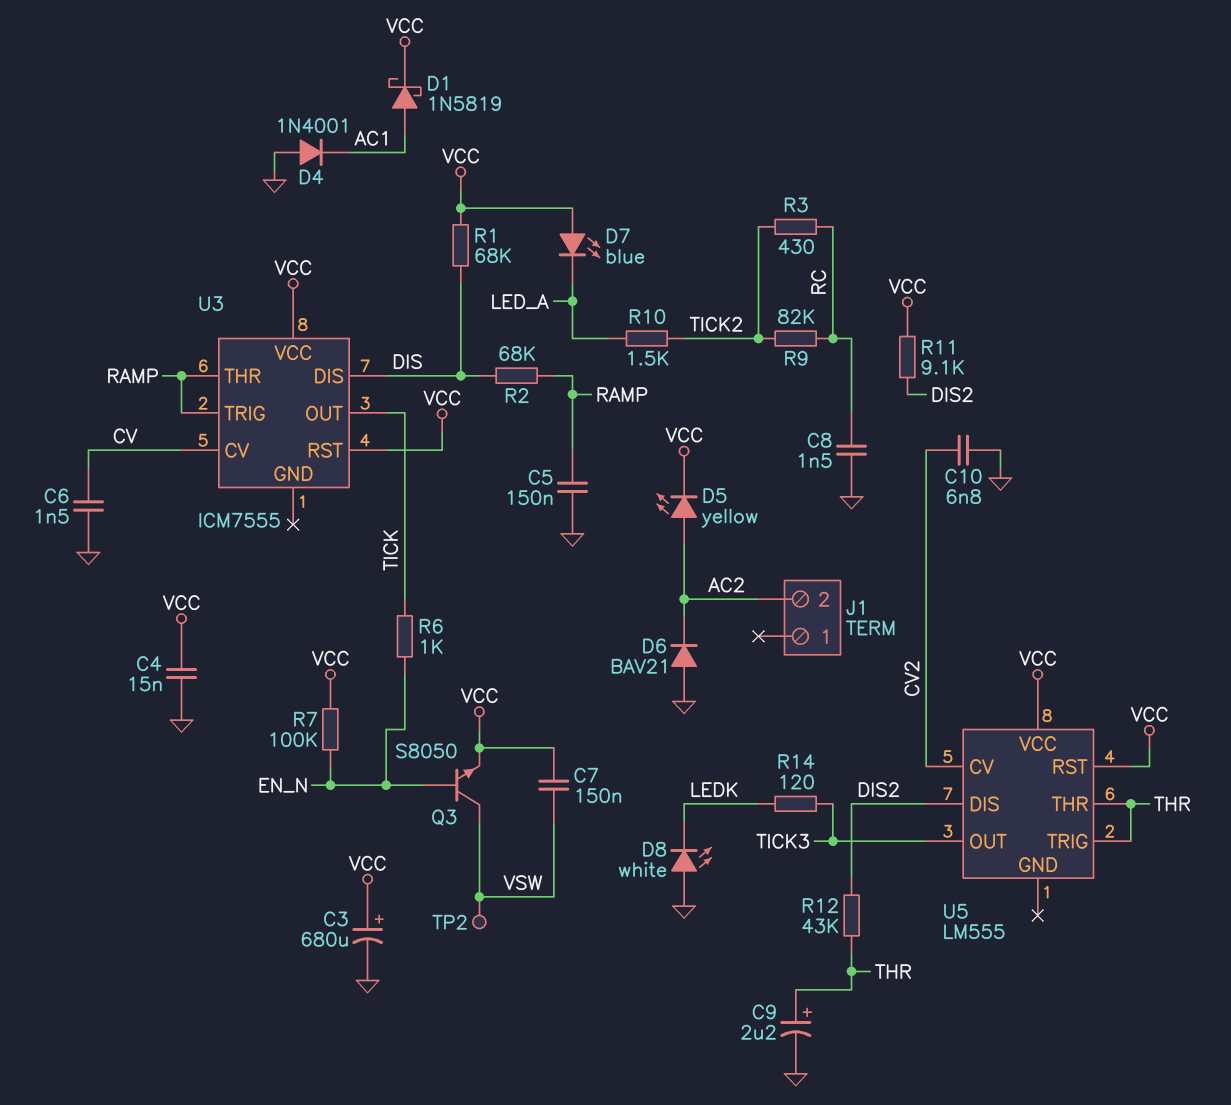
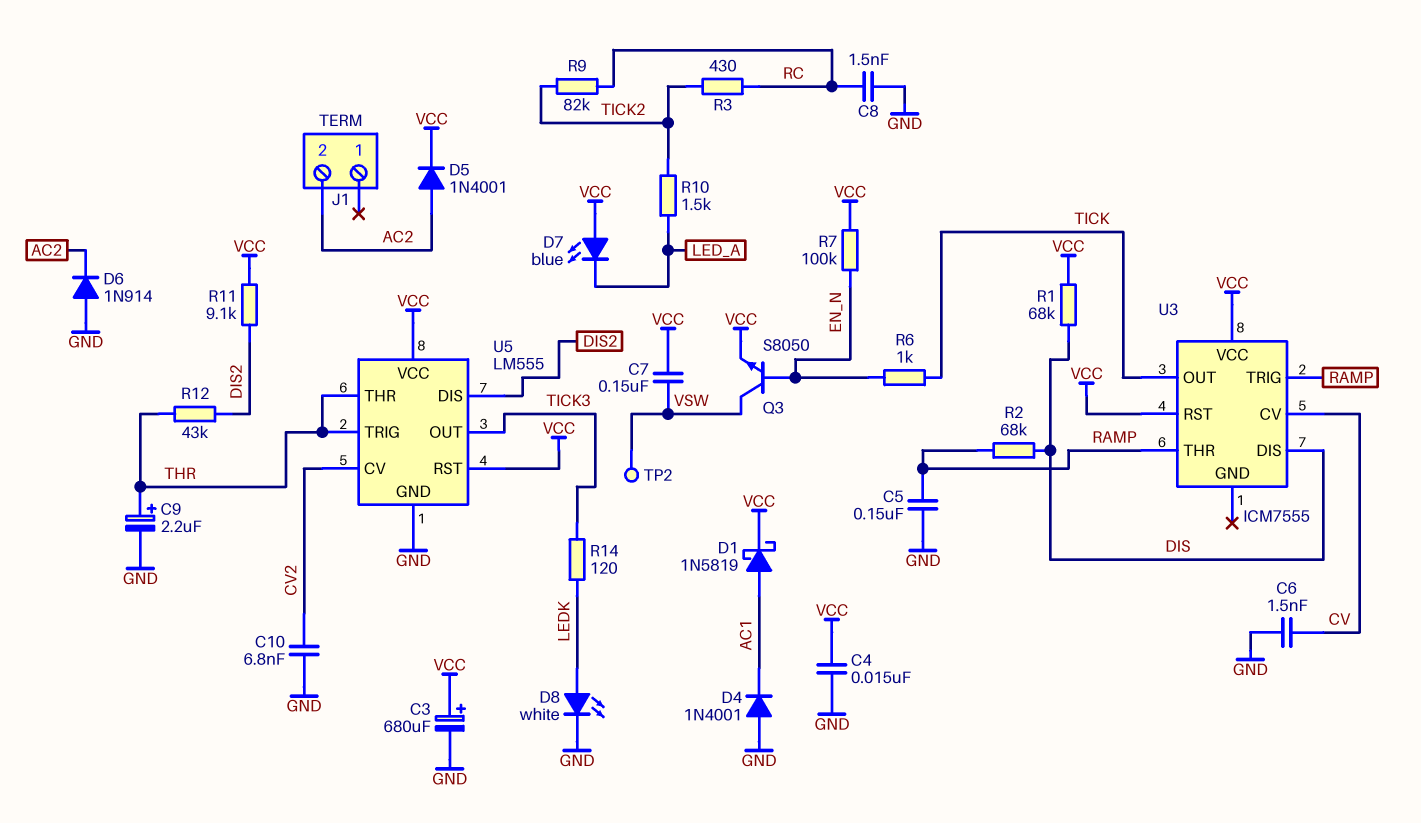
D5: LED yellow (A AC2, K VCC) -> diode 1N4001 (A AC2, K VCC)
D6: diode BAV21 (A GND, K AC2) -> diode 1N914 (A GND, K AC2)
D8: LED white (A GND, K LEDK) -> LED white (A LEDK, K GND)
U5 pin GND: none -> GND

